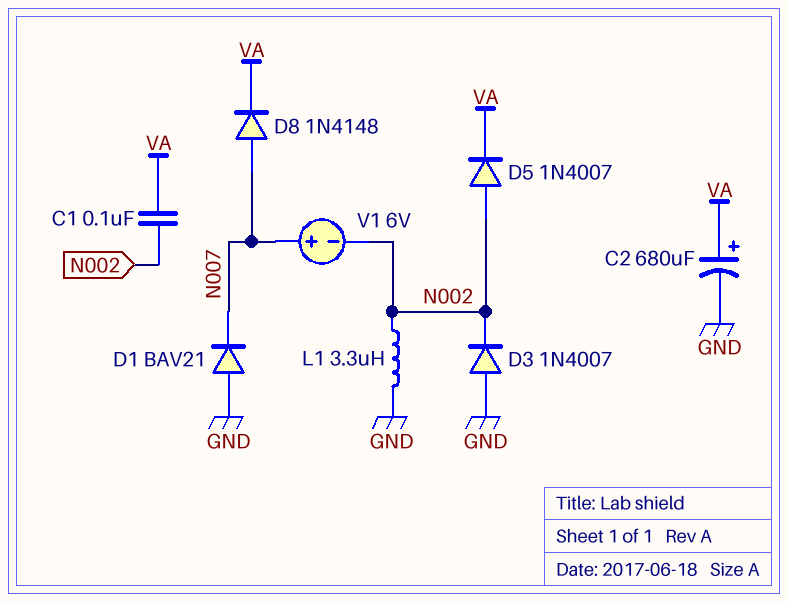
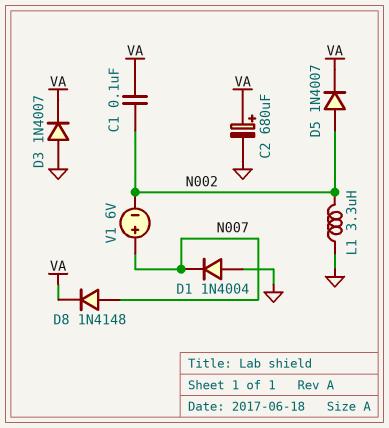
D1: diode BAV21 (A GND, K N007) -> diode 1N4004 (A GND, K N007)
D3: diode 1N4007 (A GND, K N002) -> diode 1N4007 (A GND, K VA)

